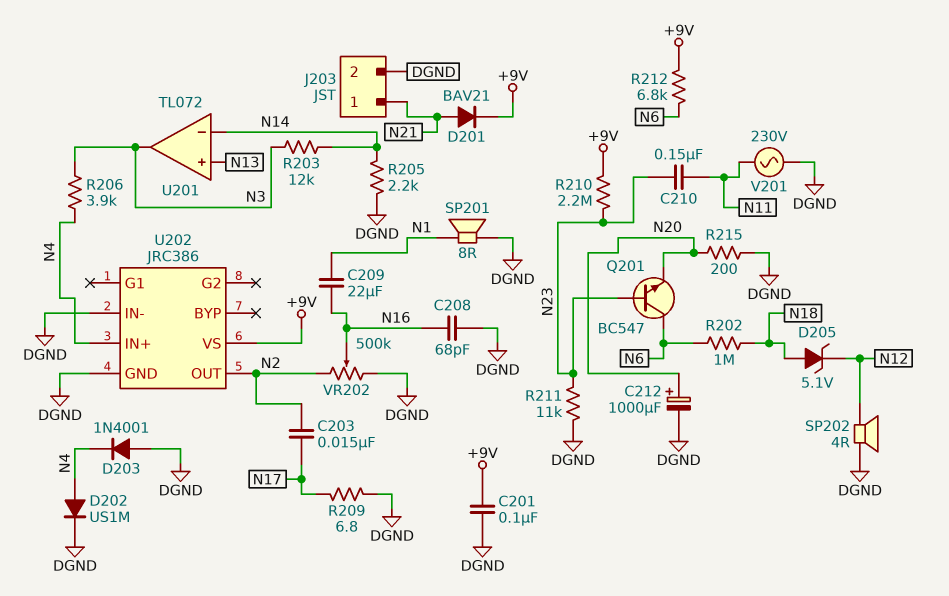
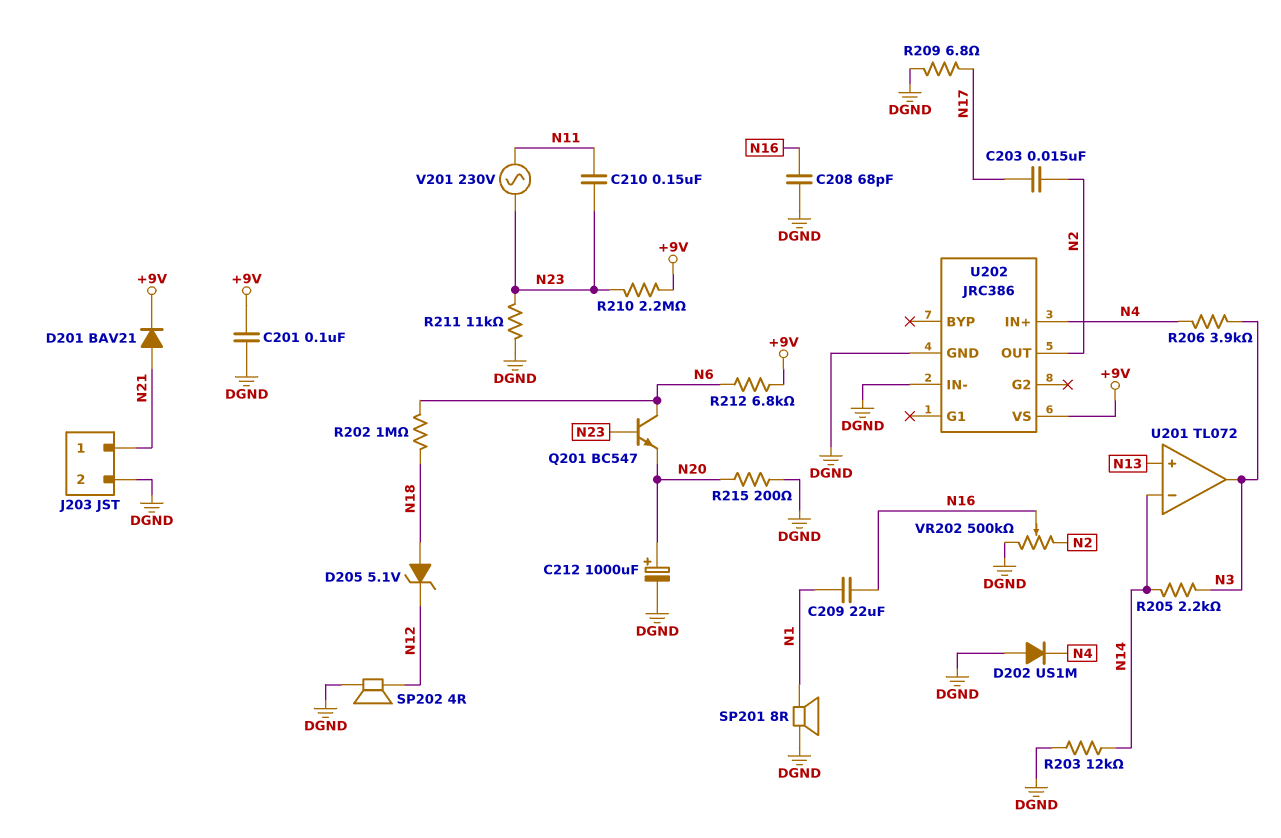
D202: diode US1M (A N4, K DGND) -> diode US1M (A DGND, K N4)
D203: diode 1N4001 (A DGND, K N4) -> none
R203: 12k (N3, N14) -> 12k (DGND, N14)
R205: 2.2k (DGND, N14) -> 2.2k (N3, N14)
V201: AC 230V (DGND, N11) -> AC 230V (N11, N23)

